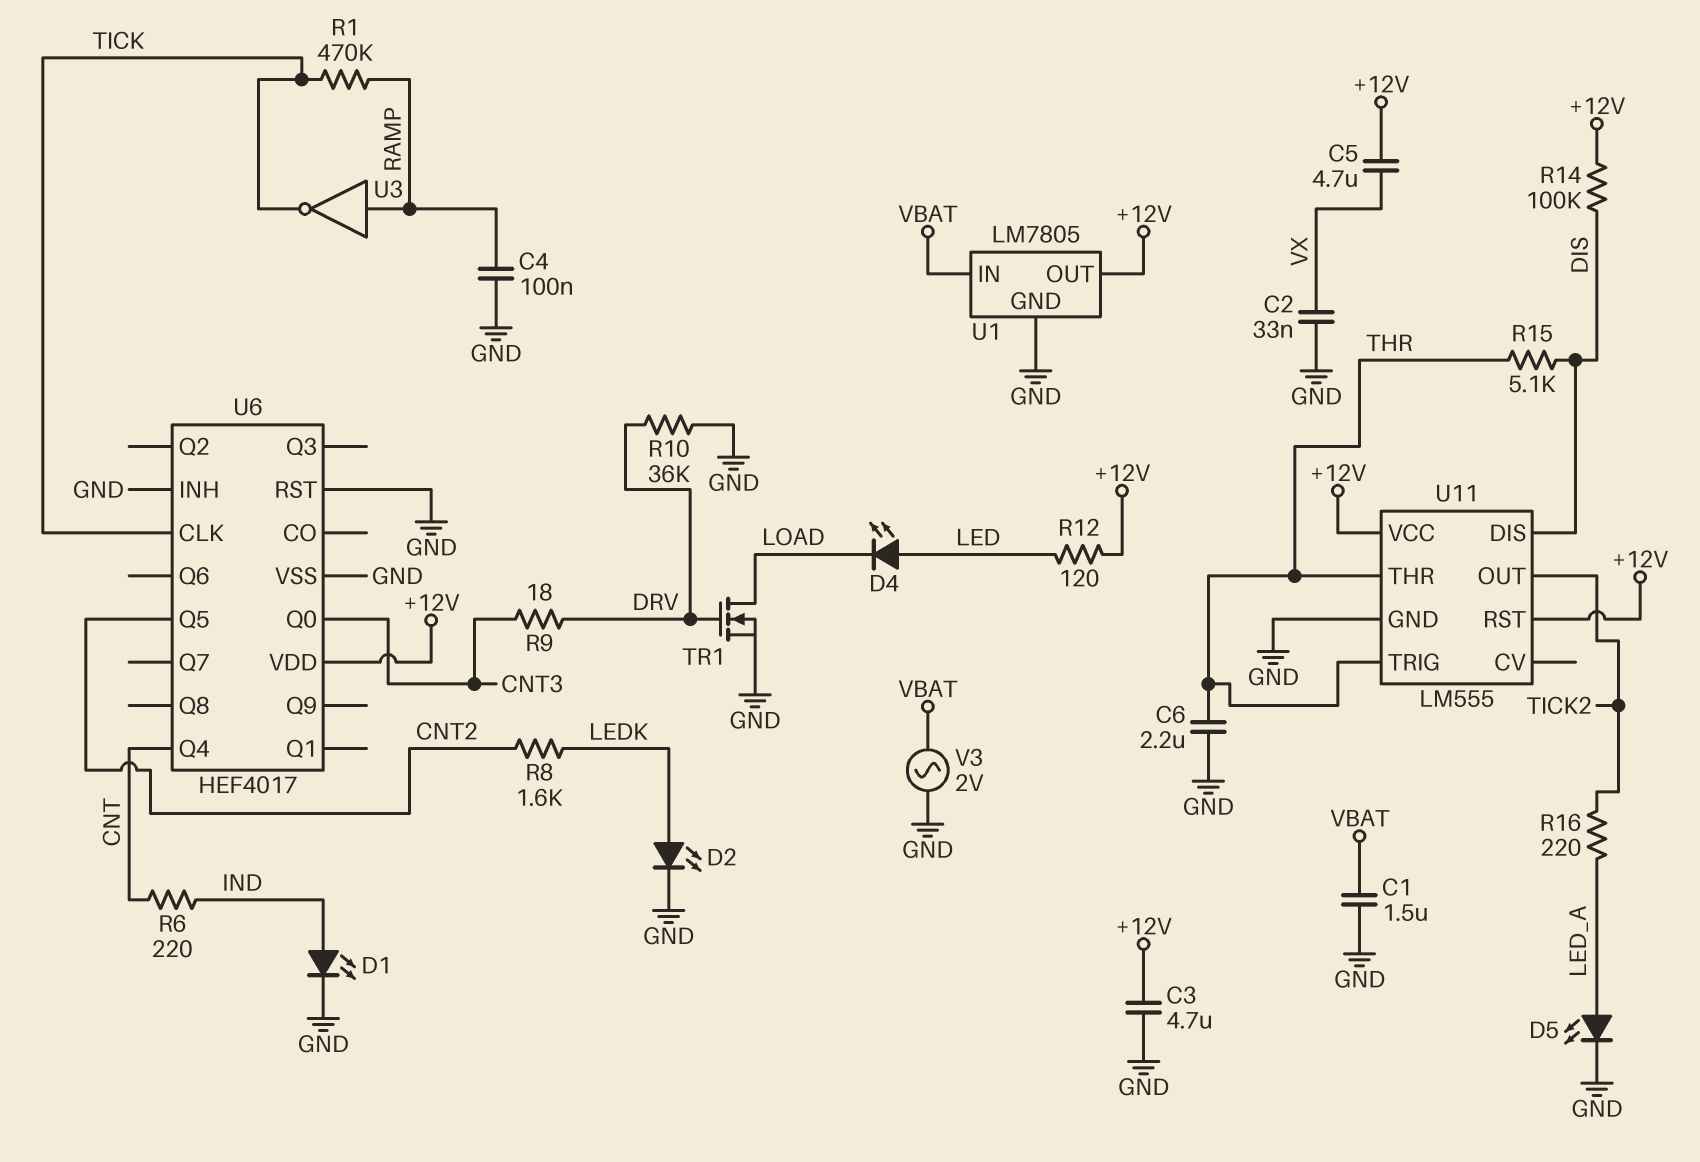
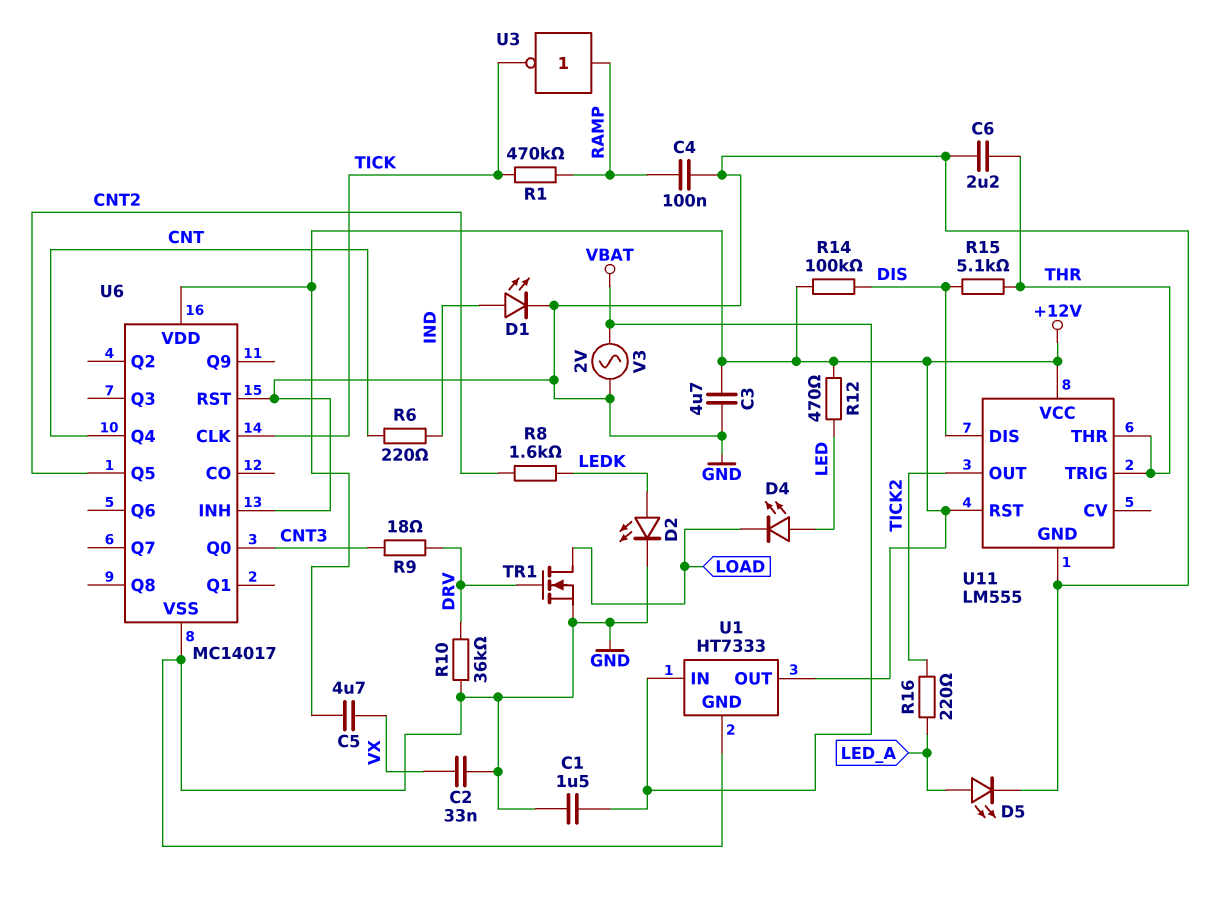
R12: 120 (+12V, LED) -> 470 (+12V, LED)
U1: LM7805 -> HT7333
U6: HEF4017 -> MC14017

